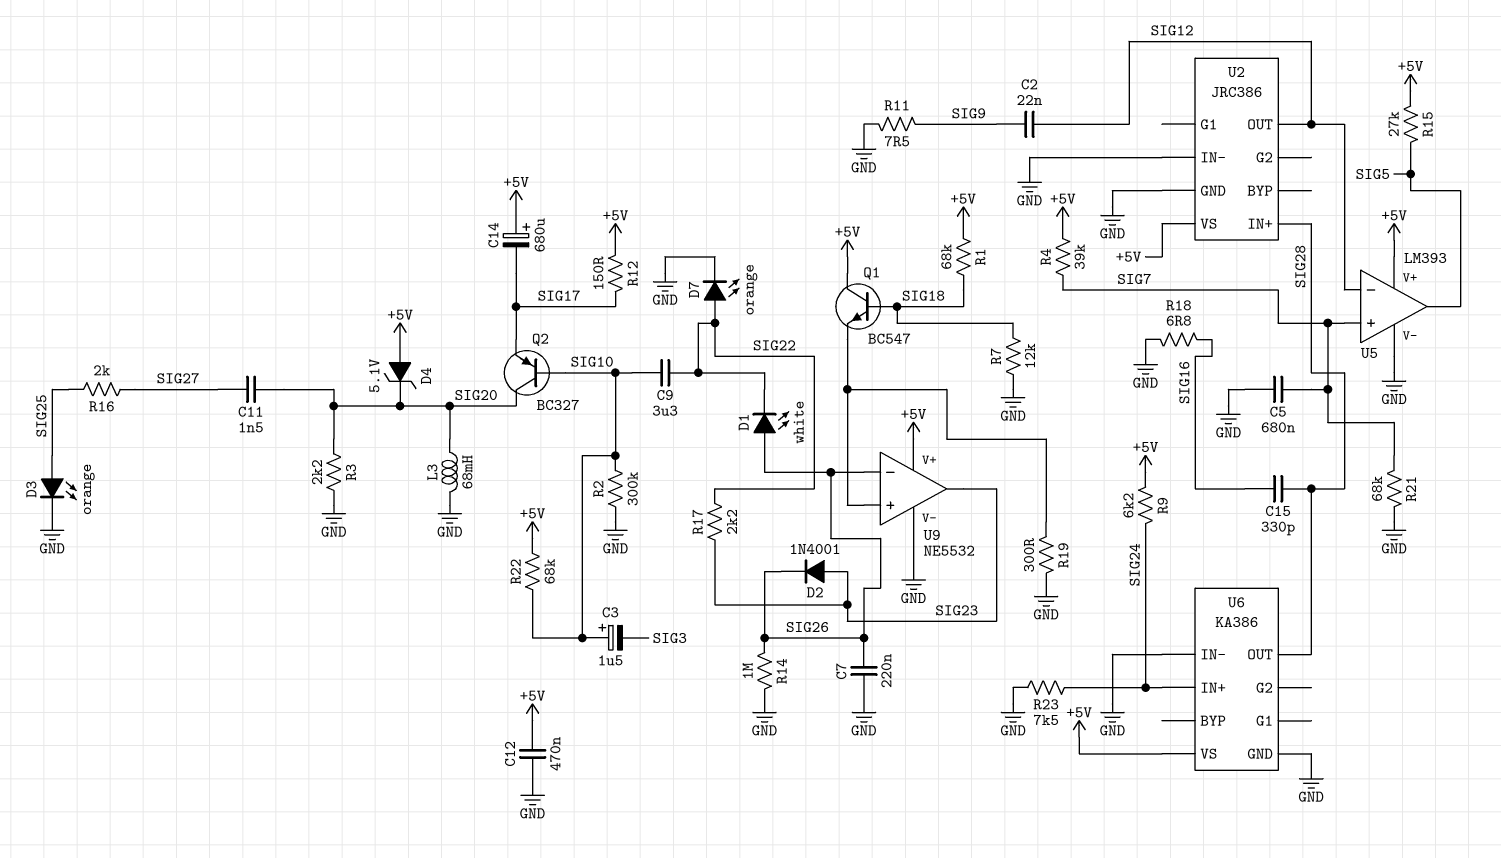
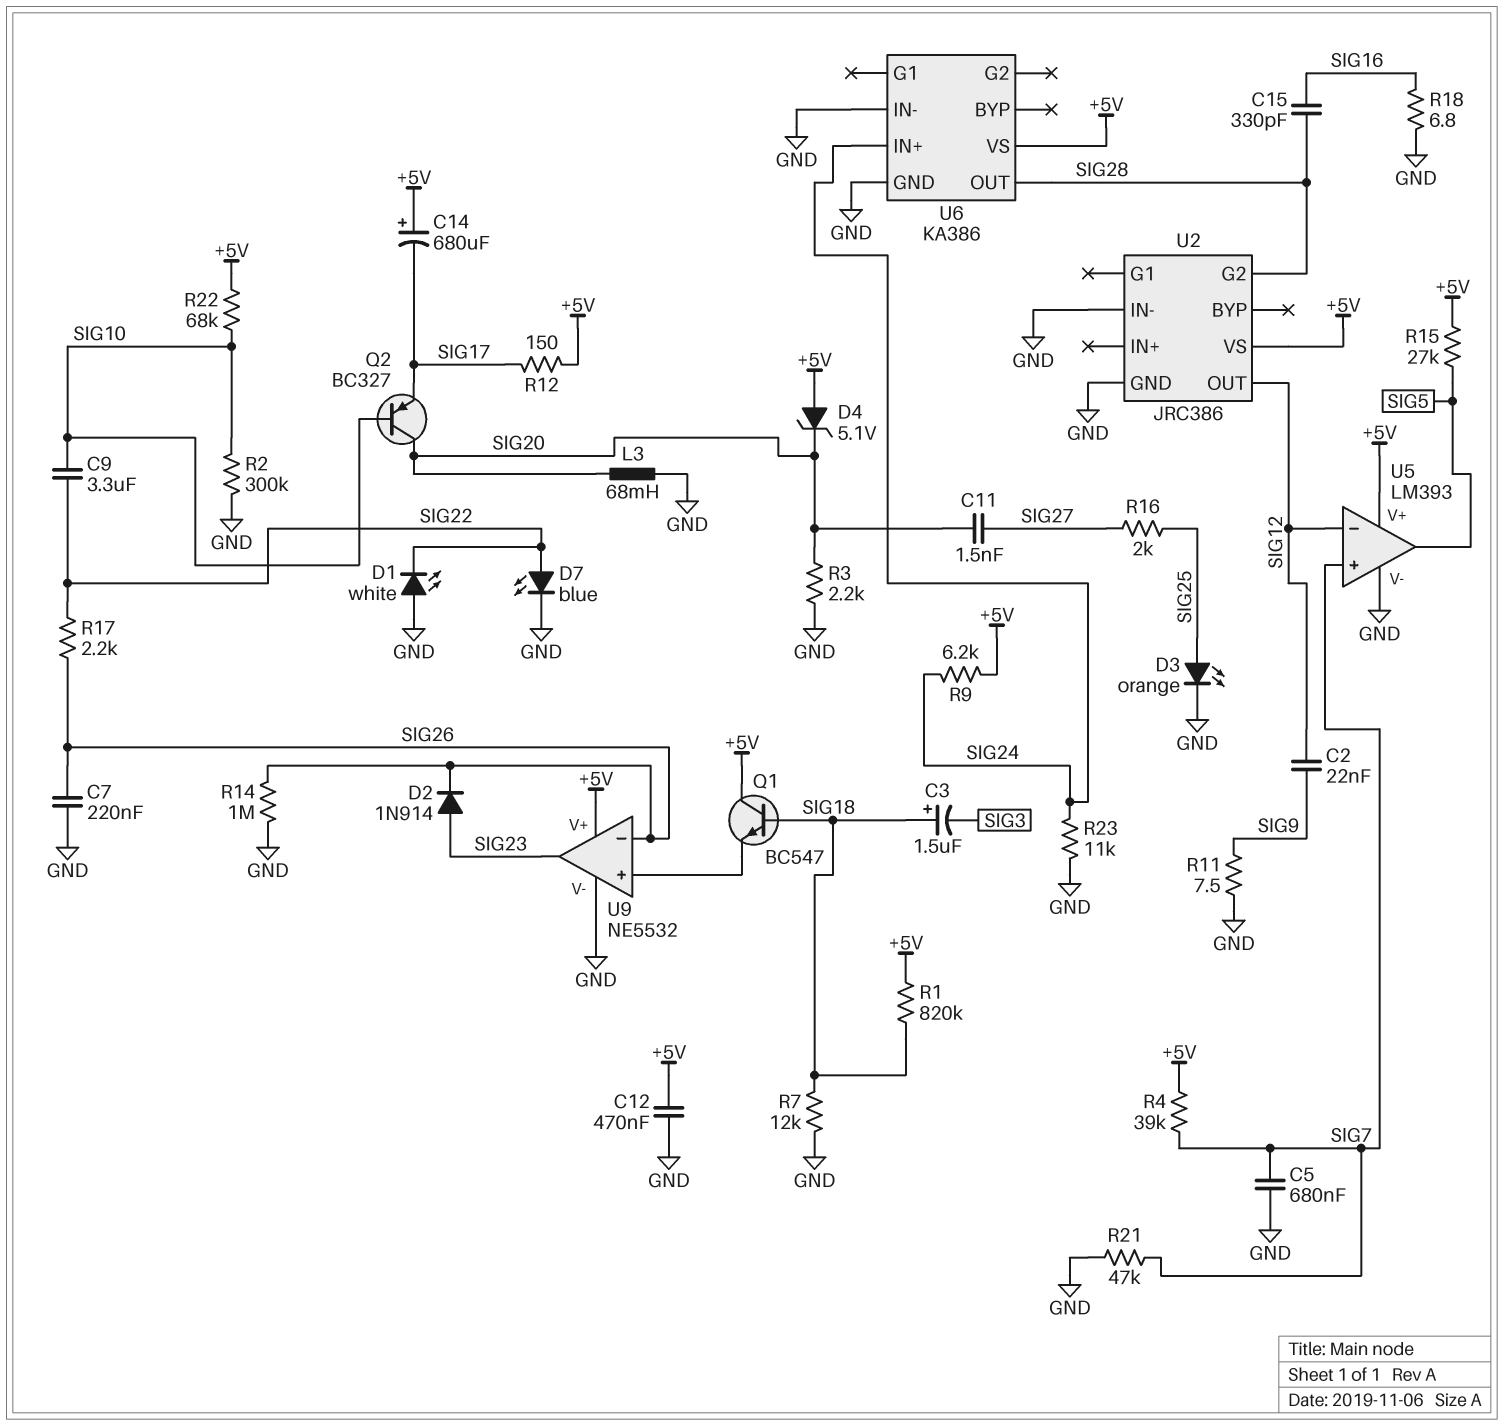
C3: 1.5uF (plus SIG10, minus SIG3) -> 1.5uF (plus SIG18, minus SIG3)
D1: LED white (A SIG26, K SIG22) -> LED white (A GND, K SIG22)
D2: diode 1N4001 (A SIG23, K SIG26) -> diode 1N914 (A SIG23, K SIG26)
D7: LED orange (A SIG22, K GND) -> LED blue (A SIG22, K GND)
R1: 68k (+5V, SIG18) -> 820k (+5V, SIG18)
R17: 2.2k (SIG22, SIG23) -> 2.2k (SIG22, SIG26)
R19: 300 (GND, U9/in+) -> none
R21: 68k (GND, SIG7) -> 47k (GND, SIG7)
R23: 7.5k (GND, SIG24) -> 11k (GND, SIG24)
U2 pin G2: none -> SIG28
U2 pin IN+: SIG28 -> none

